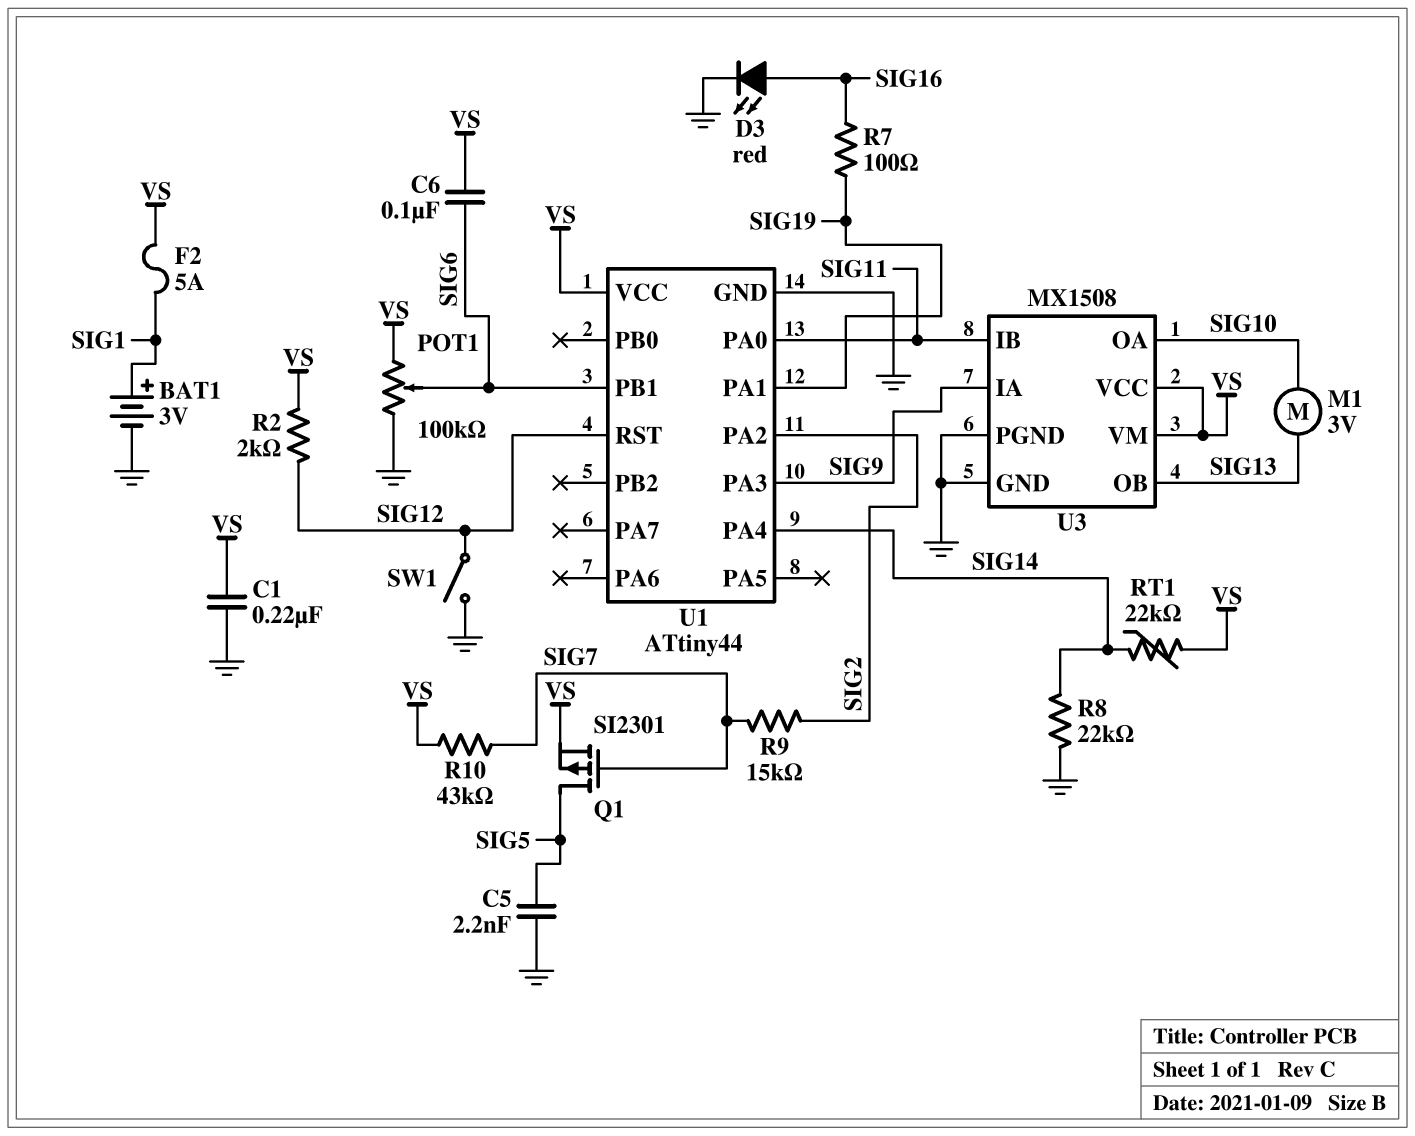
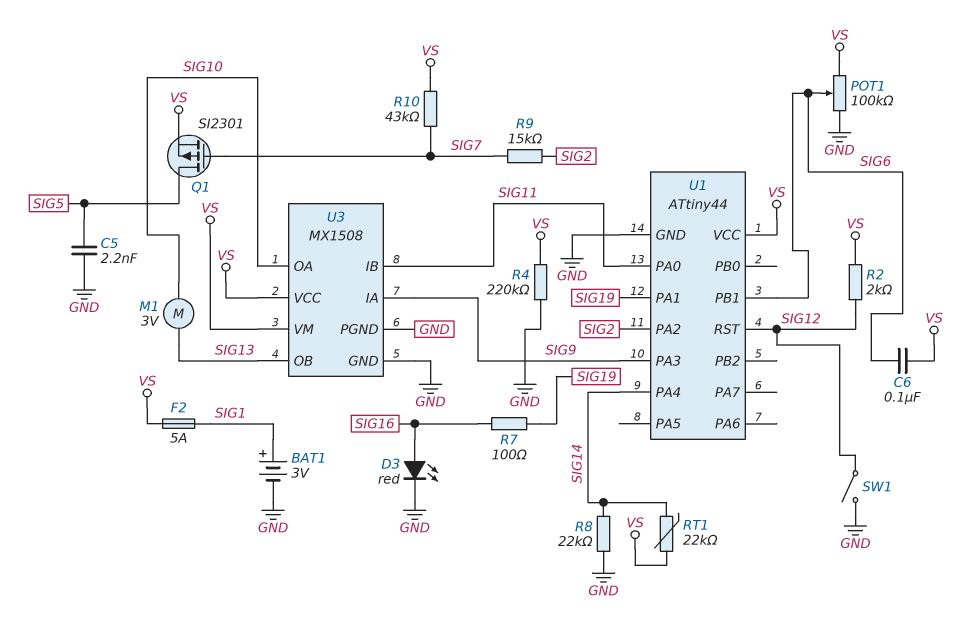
C1: 220nF (GND, VS) -> none
R4: none -> 220k (GND, VS)

